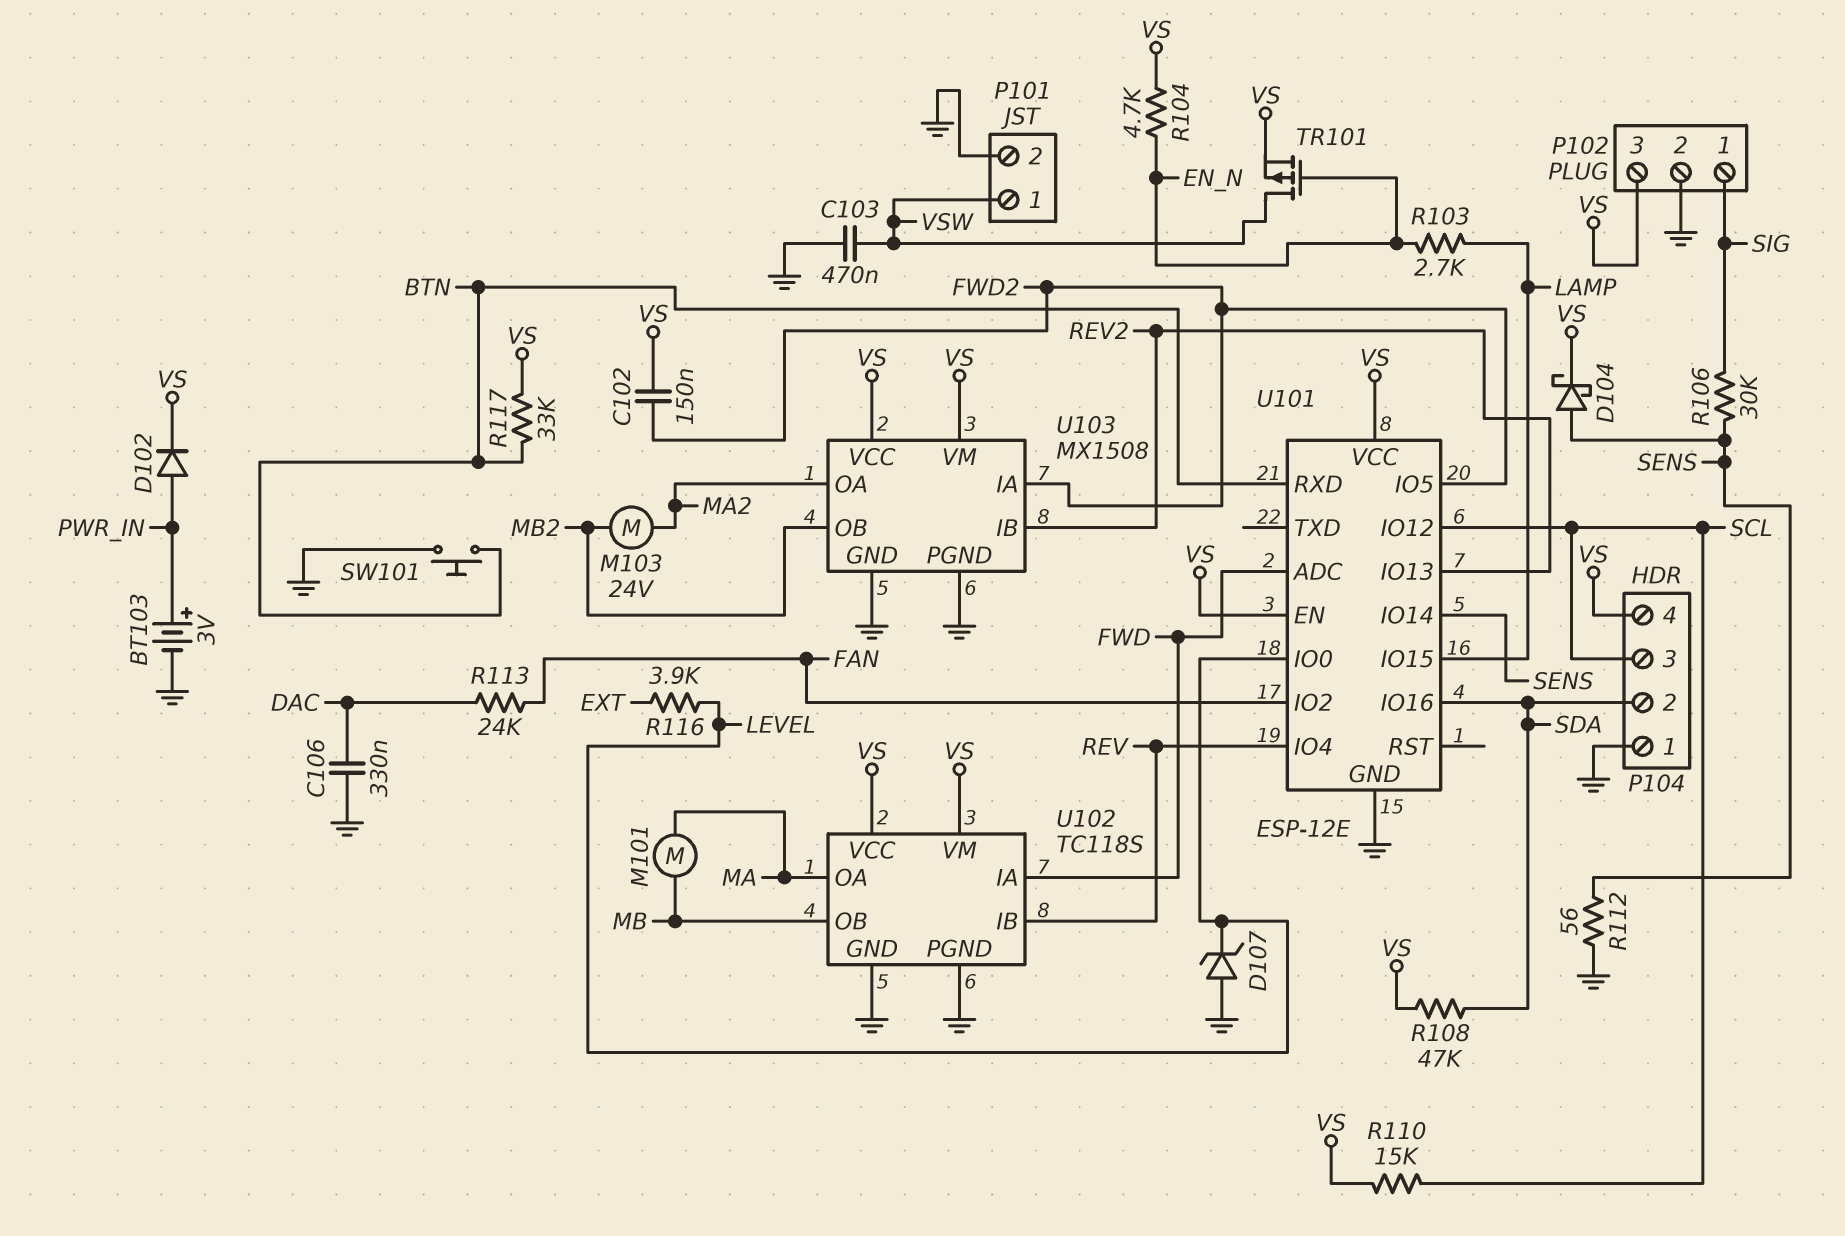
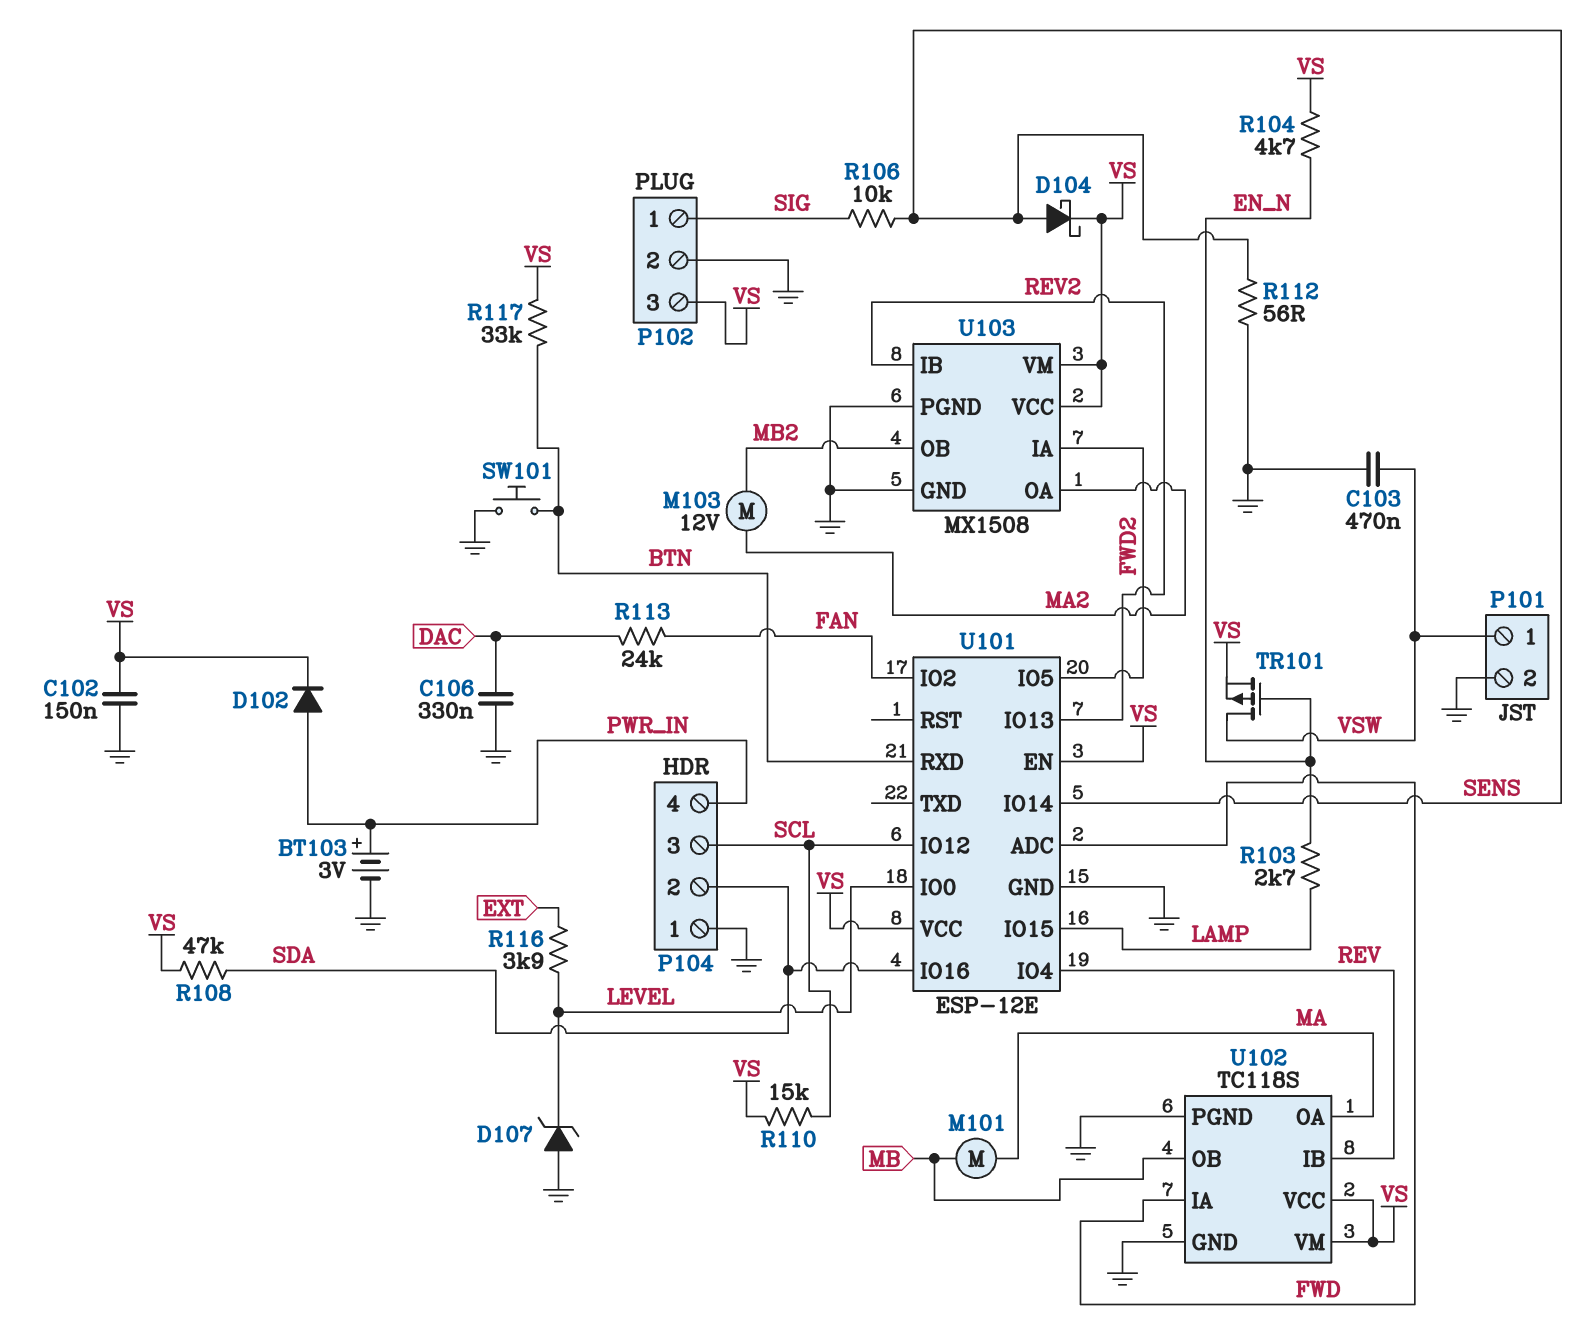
C102: 150nF (FWD2, VS) -> 150nF (GND, VS)
M103: motor 24V (MA2, MB2) -> motor 12V (MA2, MB2)
P104 pin 4: VS -> PWR_IN
R106: 30k (SENS, SIG) -> 10k (SENS, SIG)

